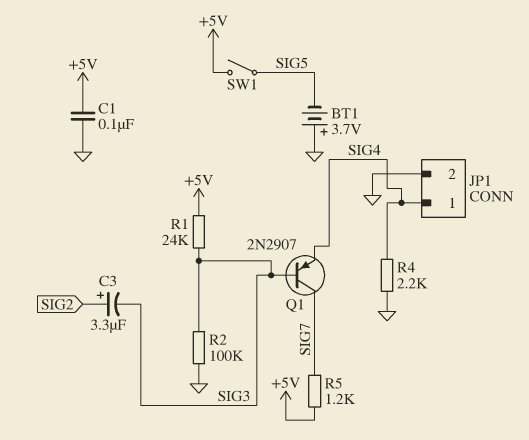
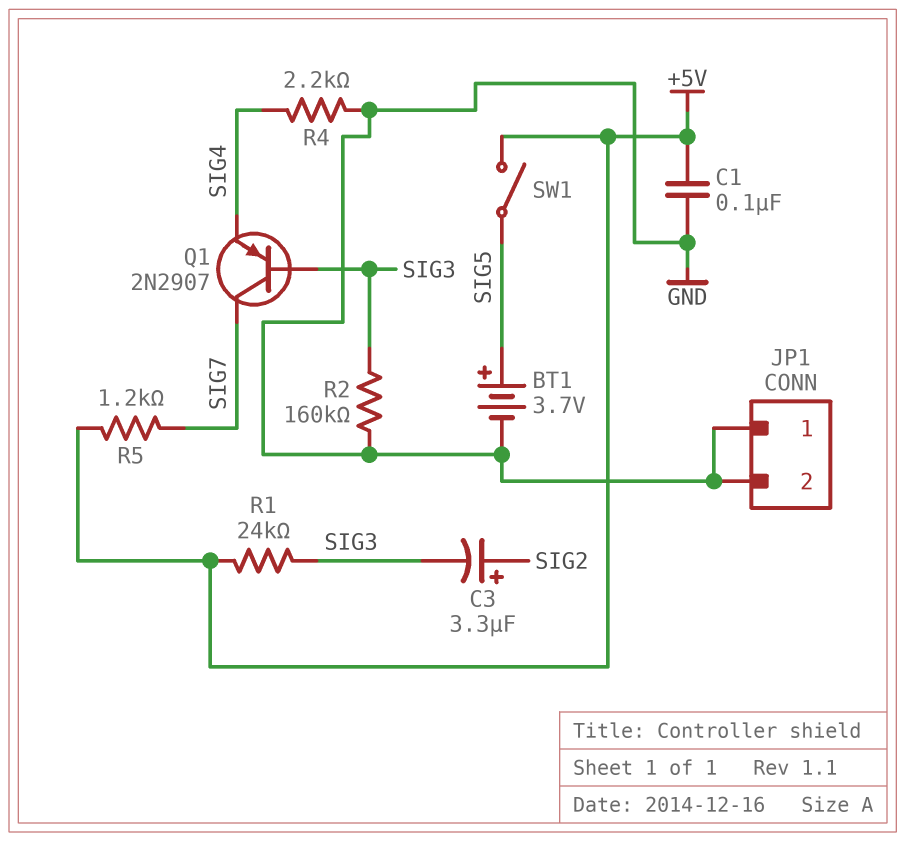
BT1: 3.7V (plus GND, minus SIG5) -> 3.7V (plus SIG5, minus GND)
JP1 pin 1: SIG4 -> GND
R2: 100k (GND, SIG3) -> 160k (GND, SIG3)

